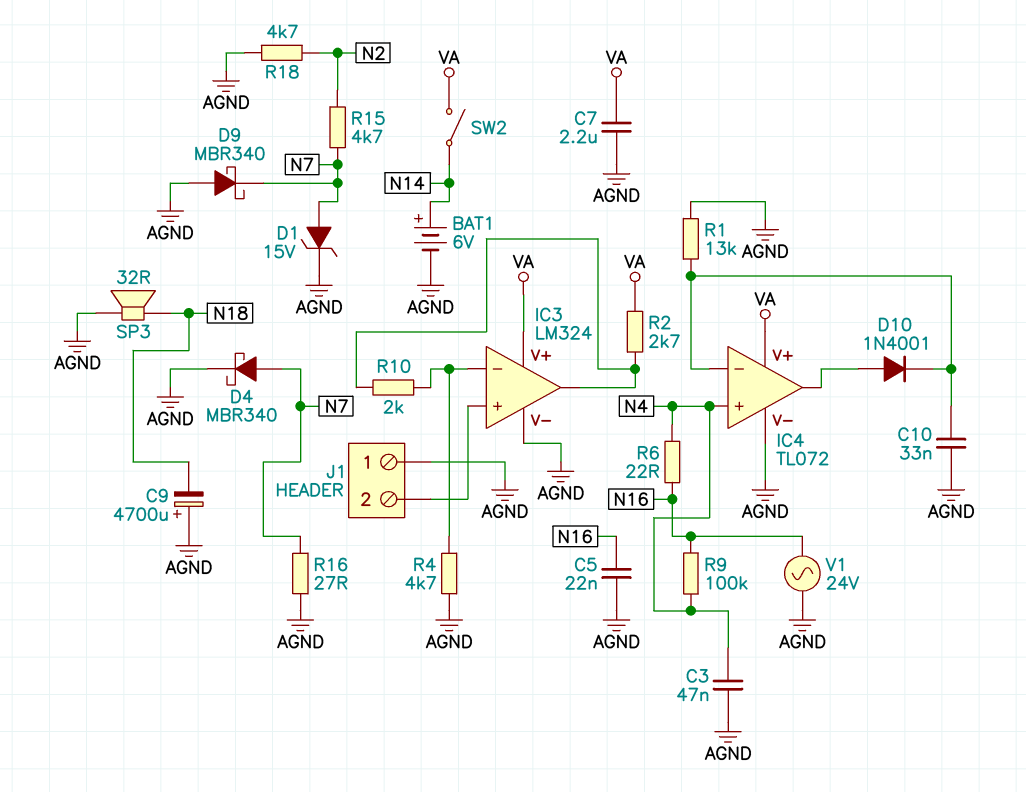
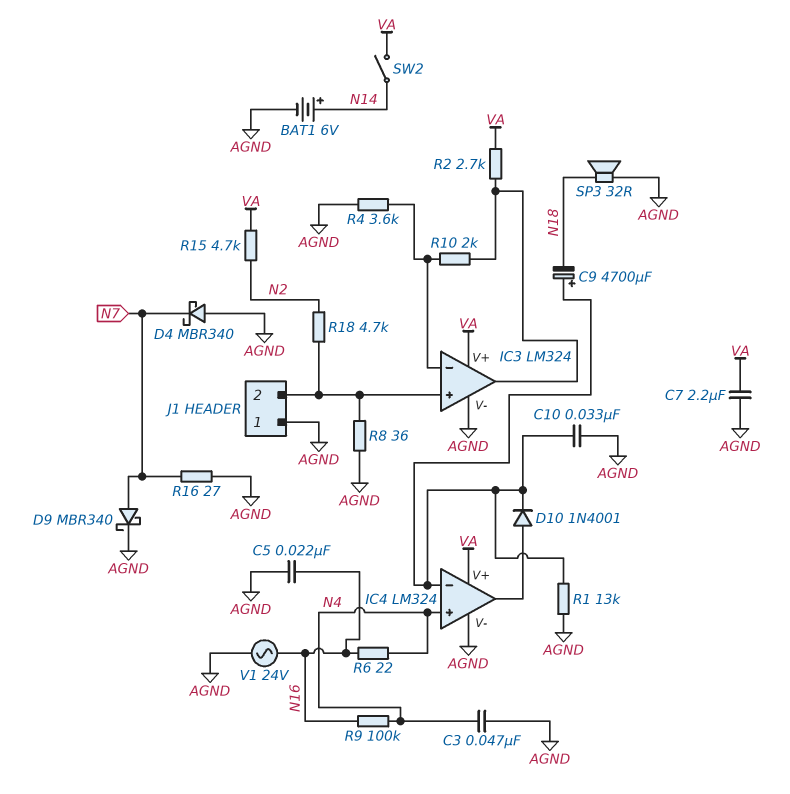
C9: 4700uF (plus AGND, minus N18) -> 4700uF (plus IC4/in-, minus N18)
D1: zener 15V (A N7, K AGND) -> none
D4: schottky MBR340 (A N7, K AGND) -> schottky MBR340 (A AGND, K N7)
D9: schottky MBR340 (A AGND, K N7) -> schottky MBR340 (A N7, K AGND)
IC4: TL072 -> LM324
R4: 4.7k (AGND, IC3/in-) -> 3.6k (AGND, IC3/in-)
R8: none -> 36 (AGND, IC3/in+)
R15: 4.7k (N2, N7) -> 4.7k (N2, VA)
R18: 4.7k (AGND, N2) -> 4.7k (IC3/in+, N2)

